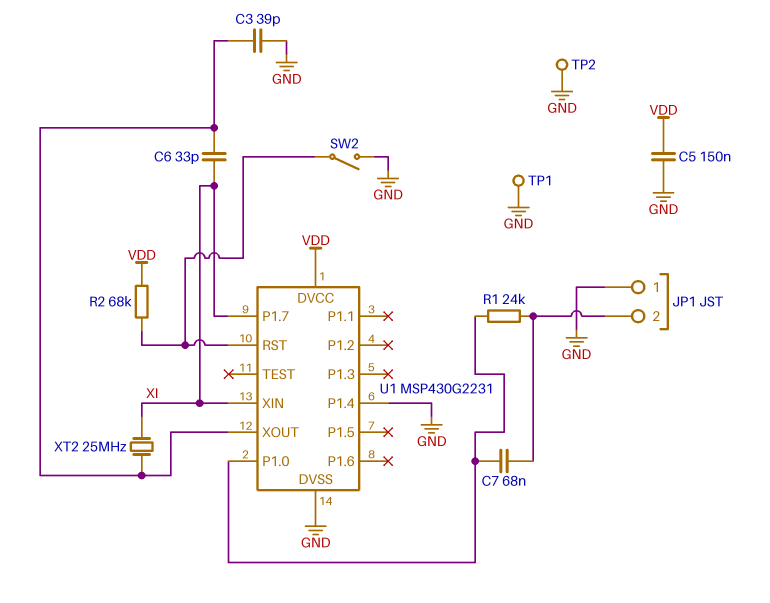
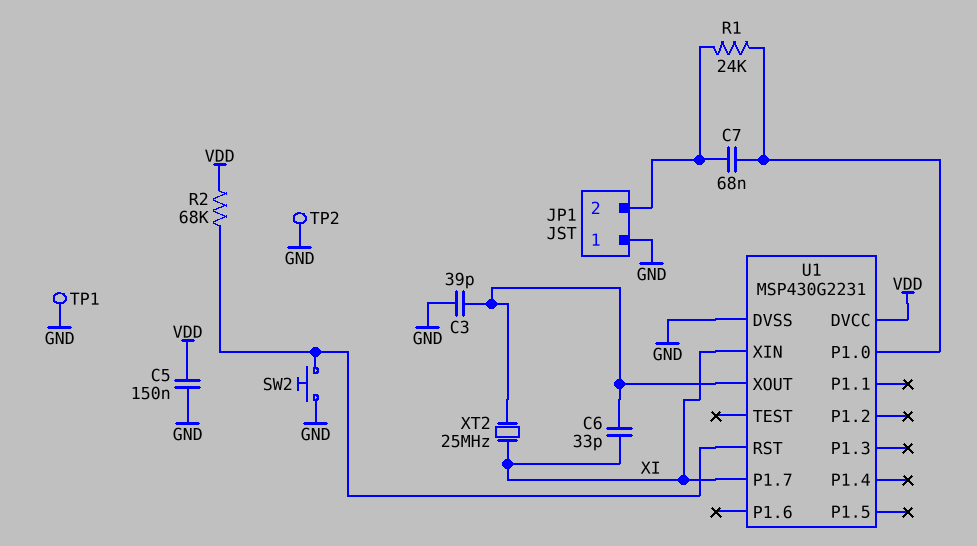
SW2: switch (GND, U1/RST) -> button (GND, U1/RST)
U1 pin P1.4: GND -> none

